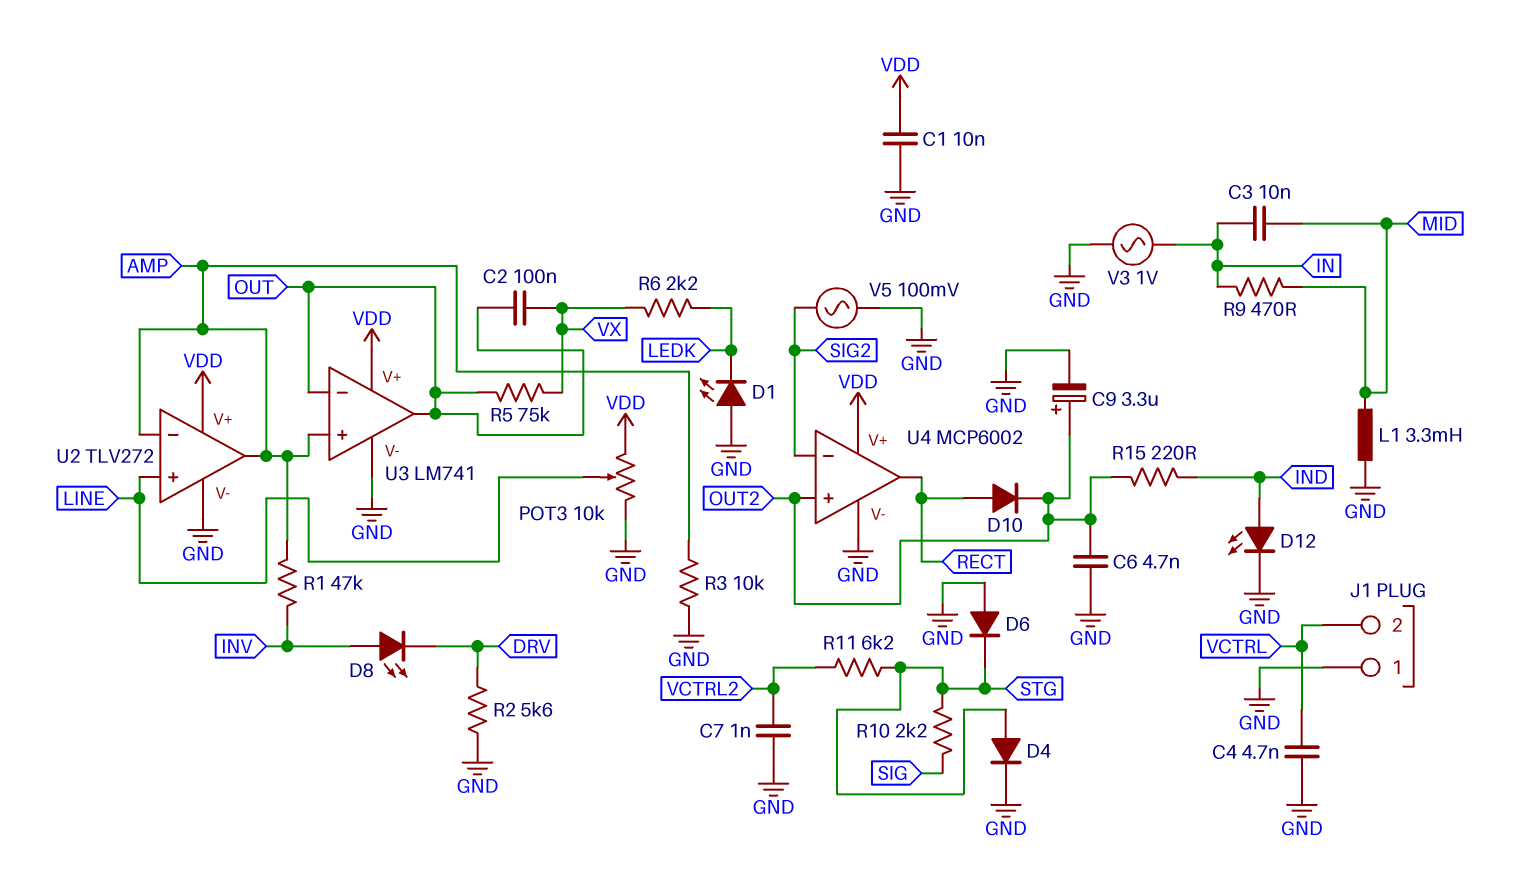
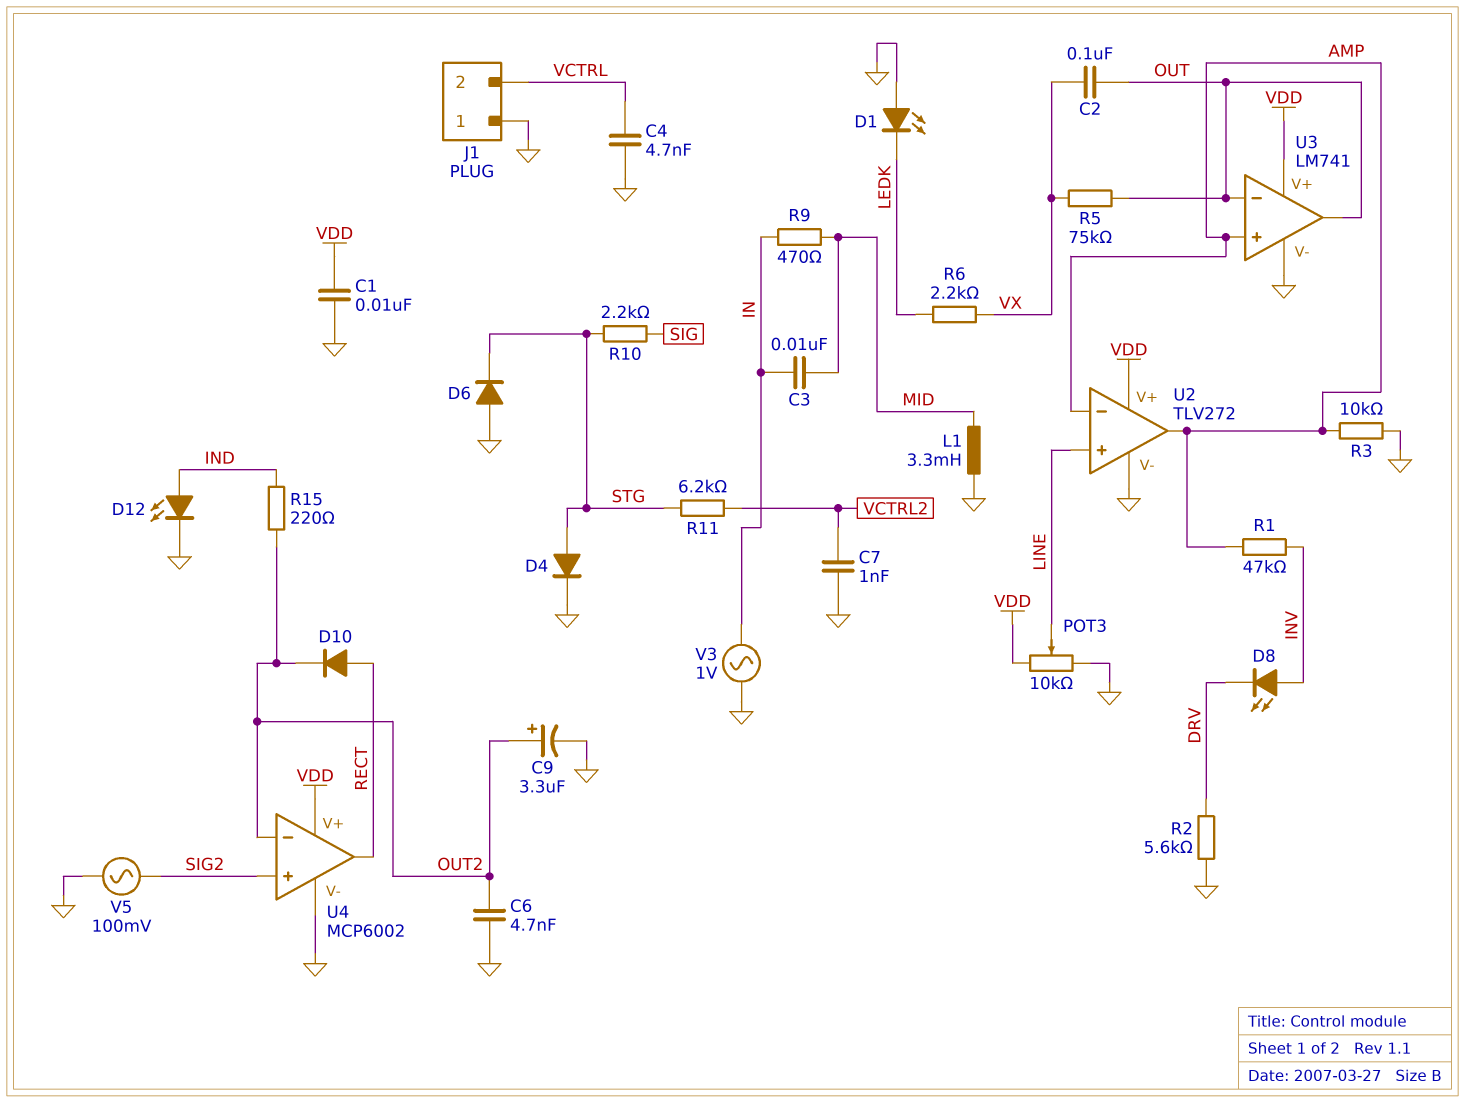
U4 pin in+: OUT2 -> SIG2
U4 pin in-: SIG2 -> OUT2

